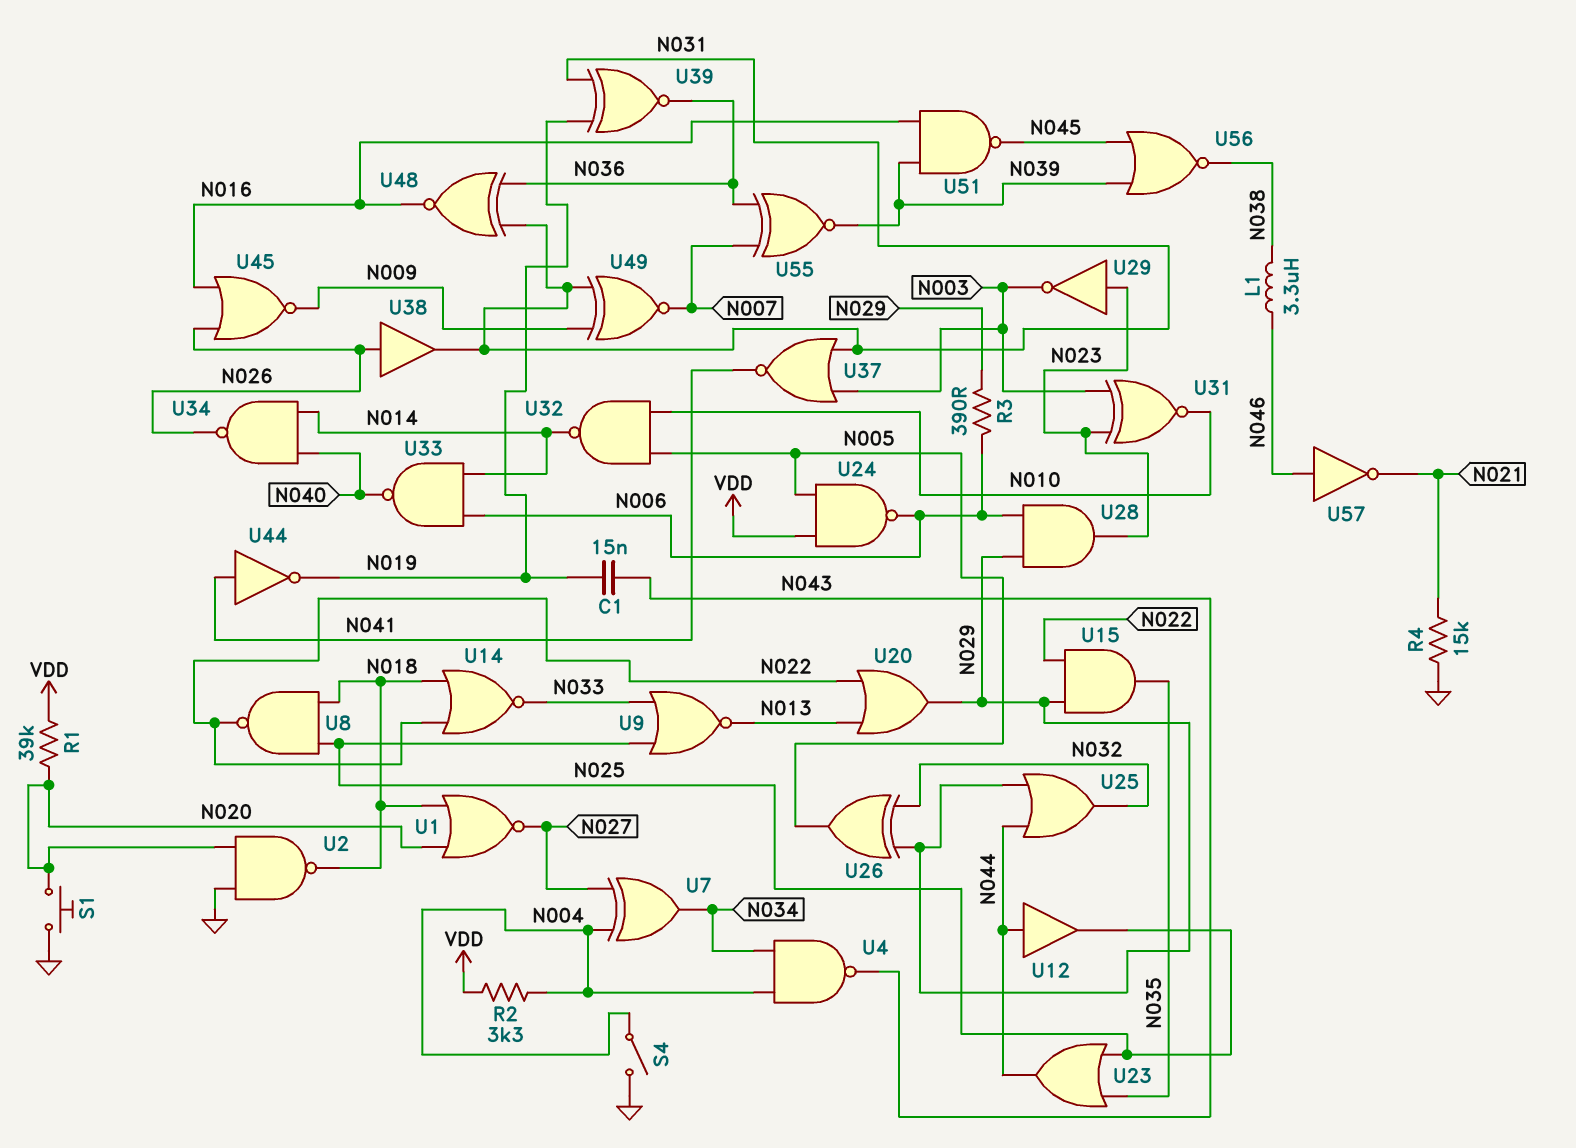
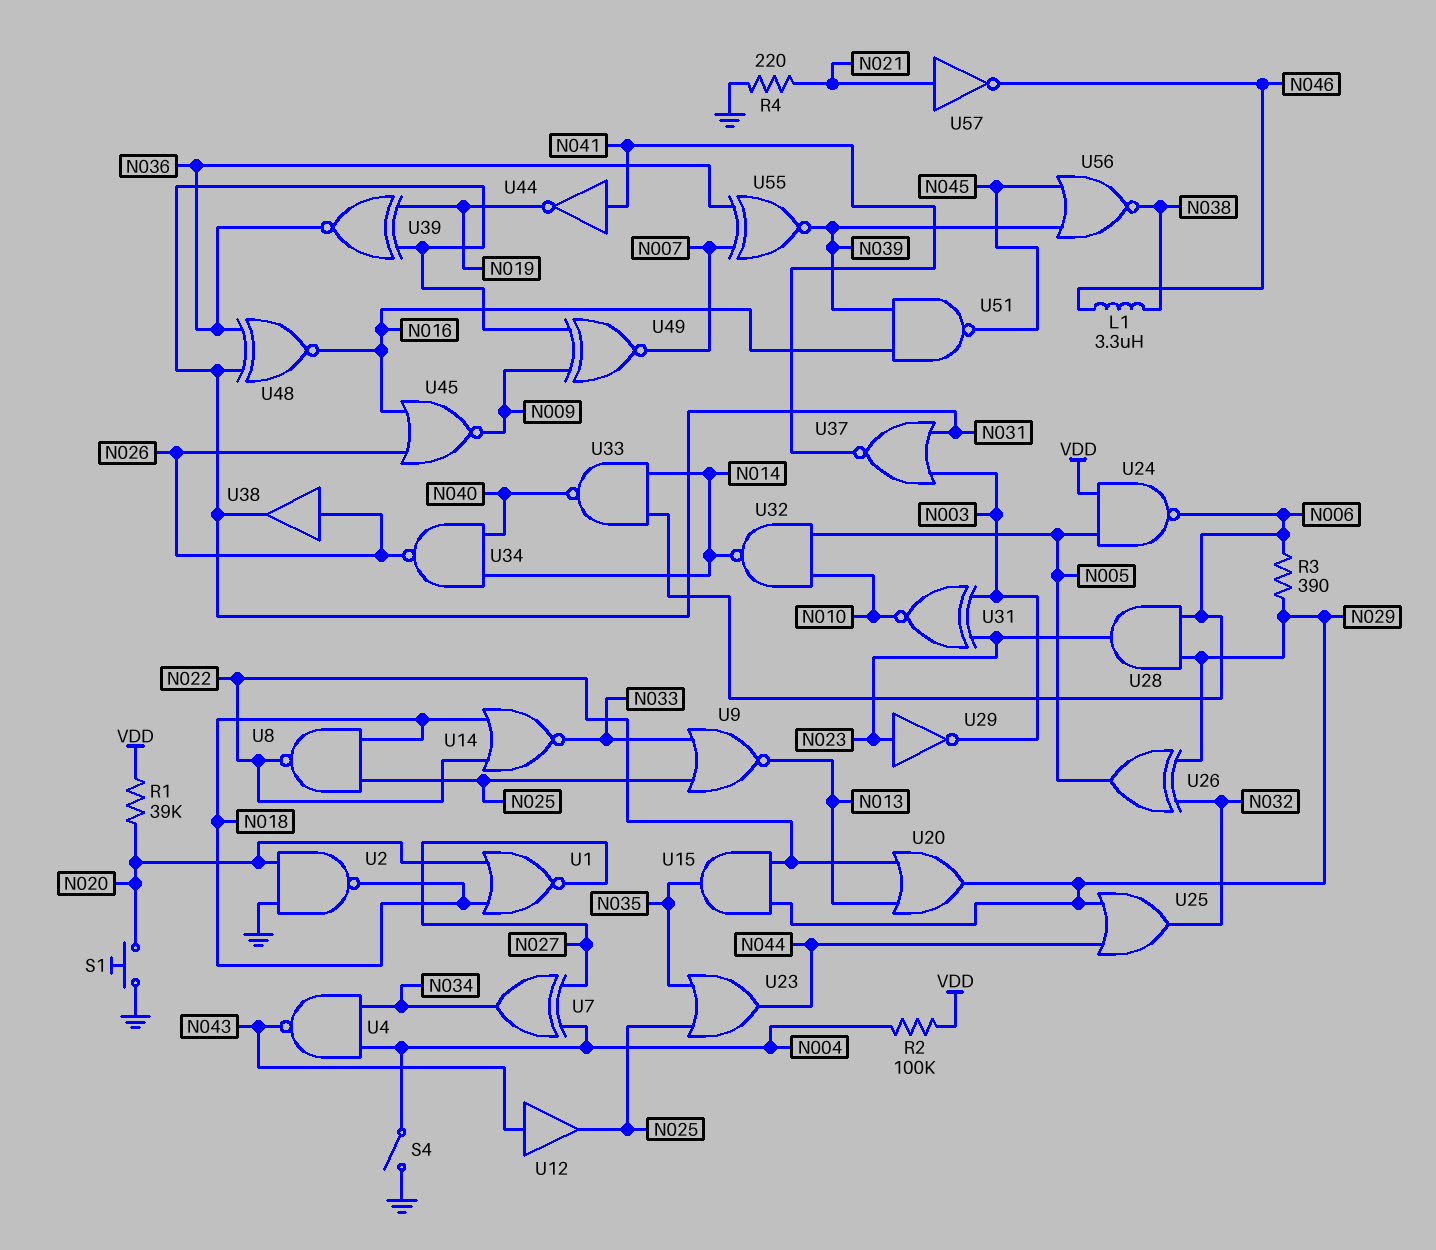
C1: 15nF (N019, N043) -> none
R2: 3.3k (N004, VDD) -> 100k (N004, VDD)
R4: 15k (GND, N021) -> 220 (GND, N021)
U12: buffer (in N044, out N025) -> buffer (in N043, out N025)
U57: NOT (in N046, out N021) -> NOT (in N021, out N046)

